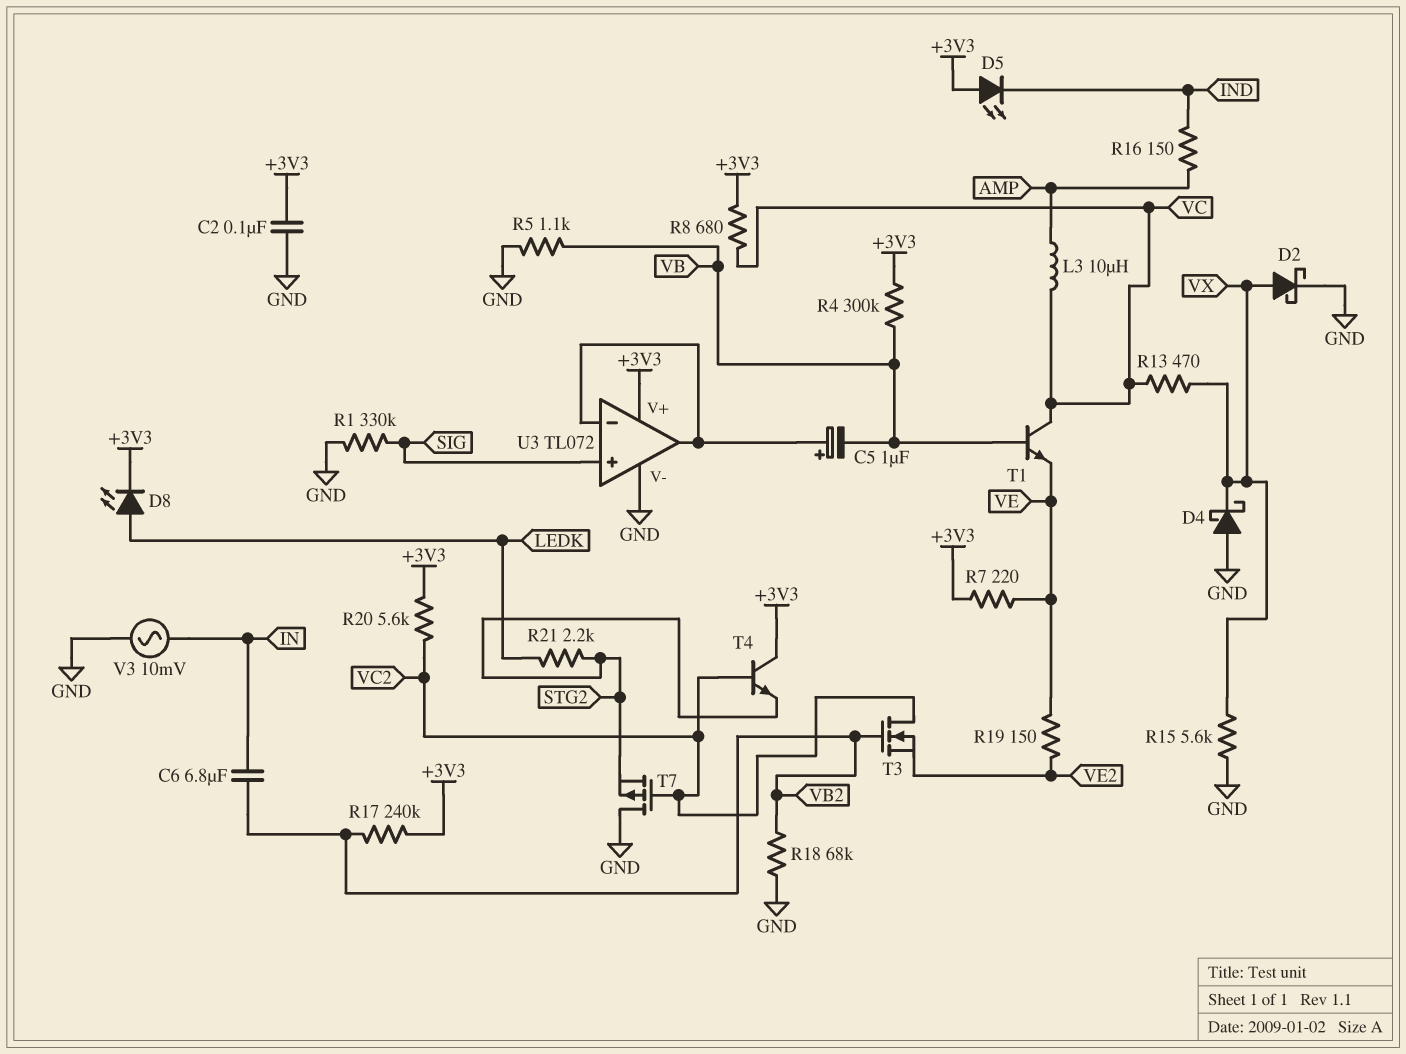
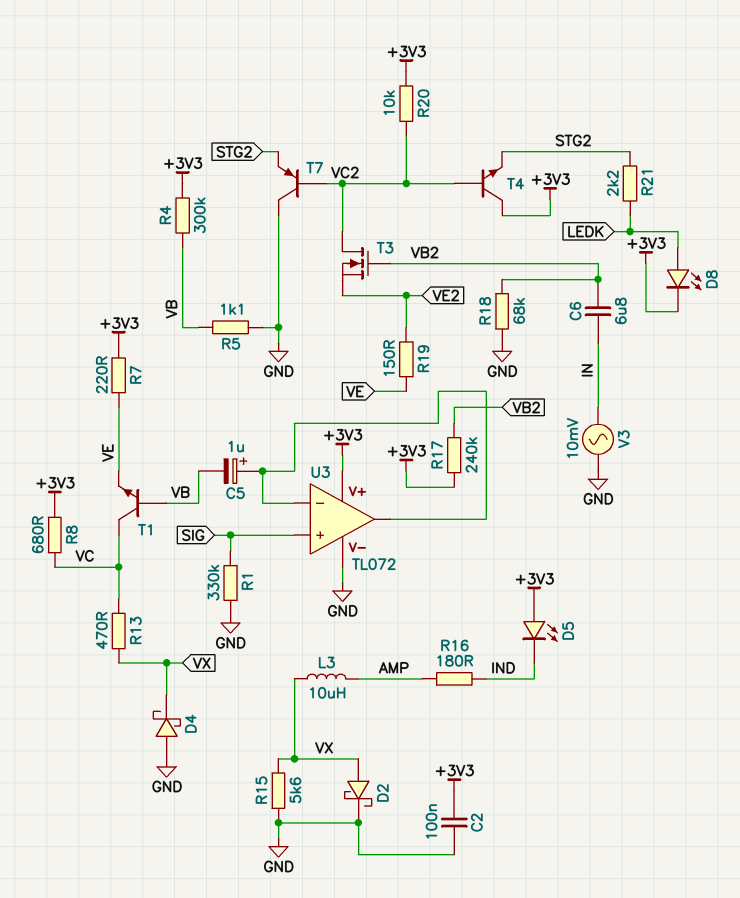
L3: 10uH (AMP, VC) -> 10uH (AMP, VX)
R16: 150 (AMP, IND) -> 180 (AMP, IND)
R20: 5.6k (+3V3, VC2) -> 10k (+3V3, VC2)
T7: PMOS (G VC2, D GND, S STG2) -> PNP (B VC2, C GND, E STG2)

